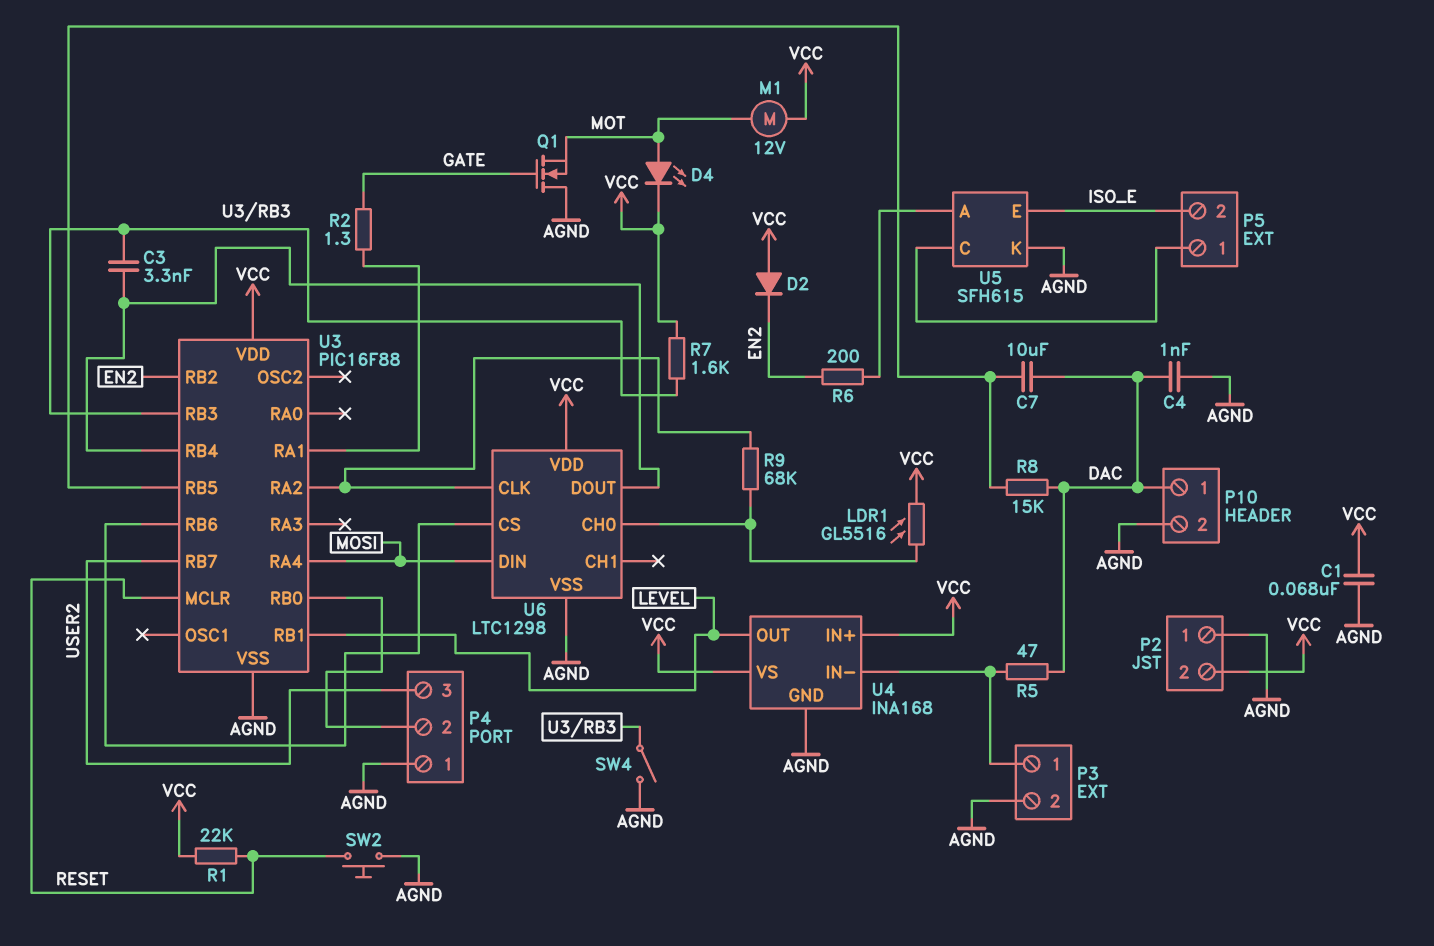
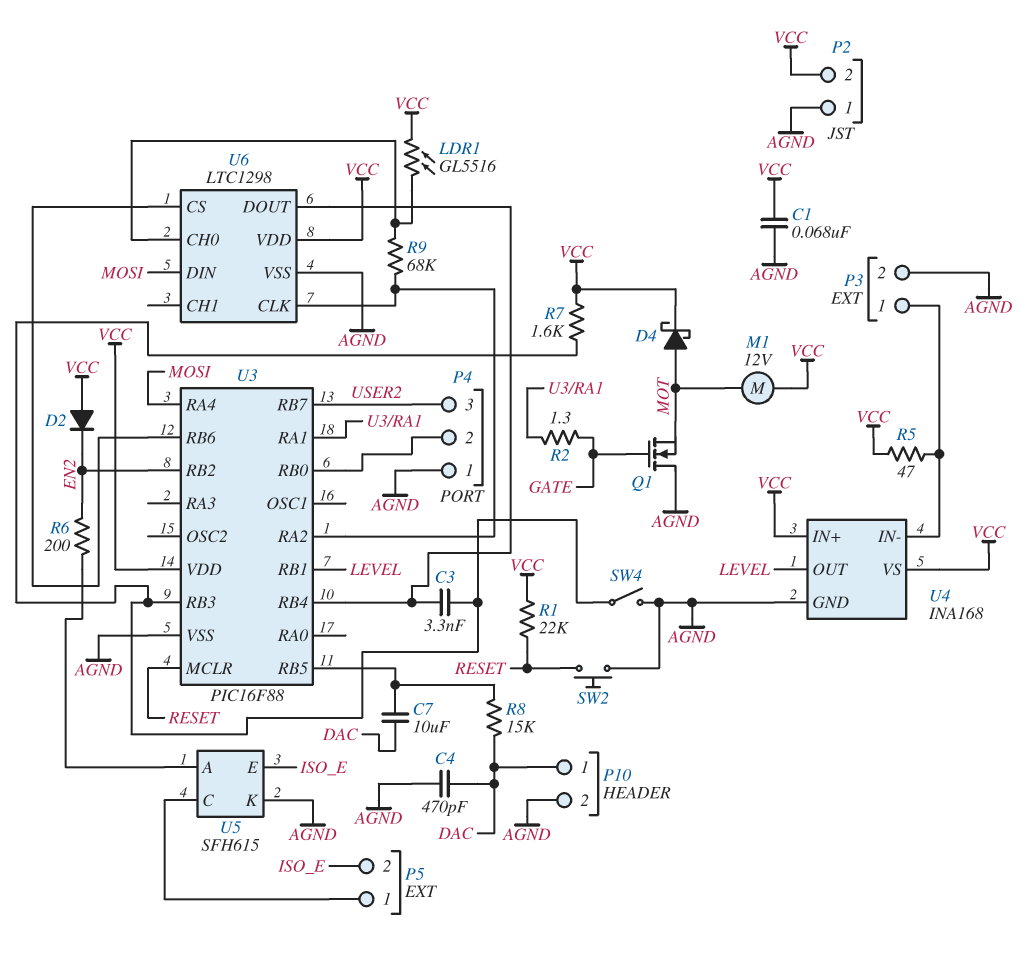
C4: 1nF (AGND, DAC) -> 470pF (AGND, DAC)
D4: LED (A MOT, K VCC) -> schottky (A MOT, K VCC)
R5: 47 (DAC, P3/1) -> 47 (P3/1, VCC)

